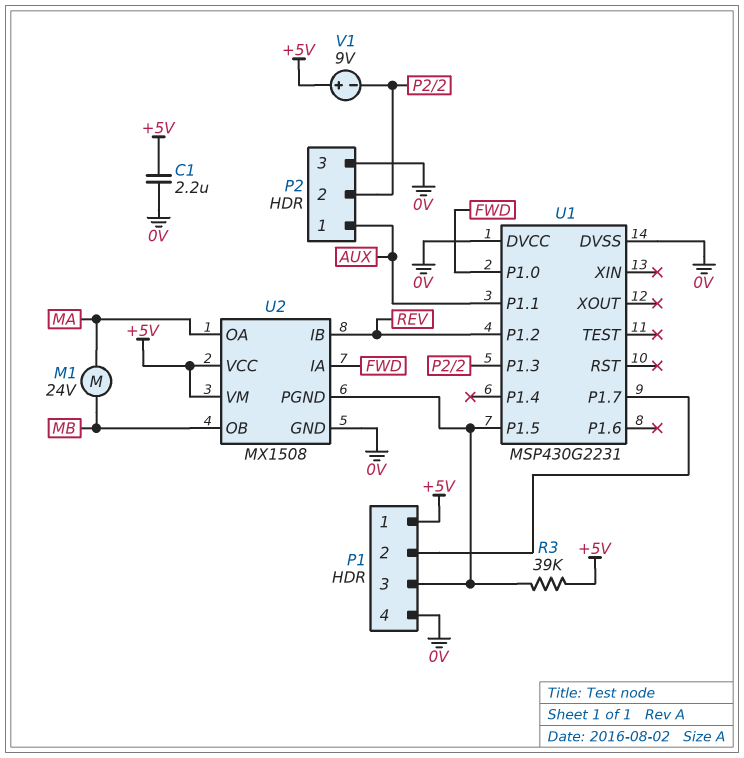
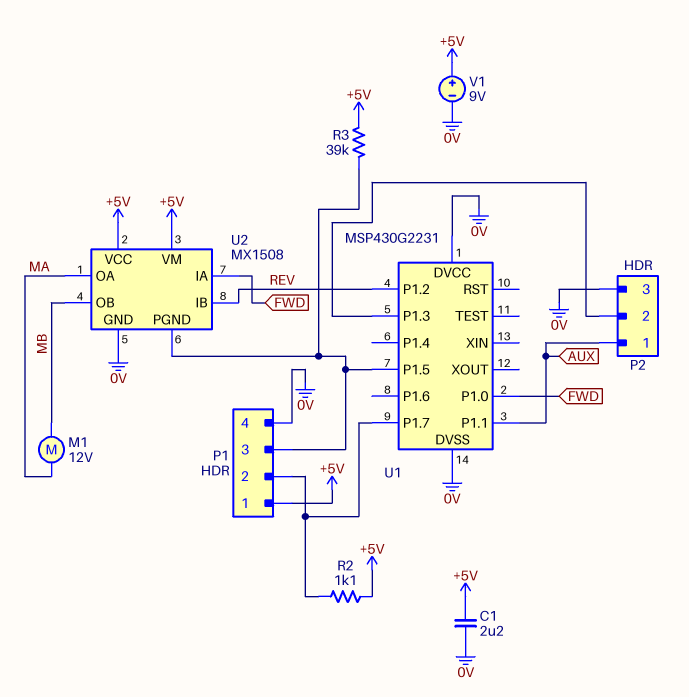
M1: motor 24V (MA, MB) -> motor 12V (MA, MB)
R2: none -> 1.1k (+5V, P1/2)
V1: 9V (plus +5V, minus P2/2) -> 9V (plus +5V, minus 0V)

